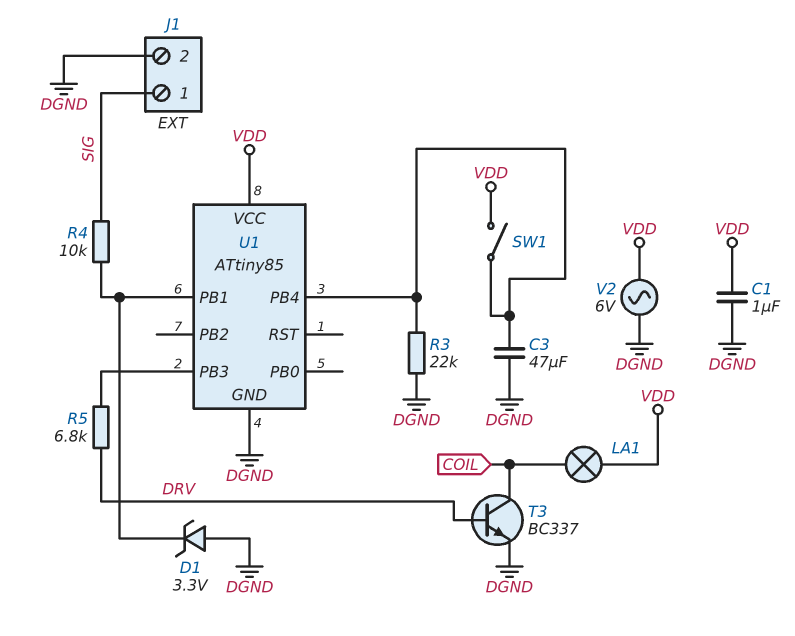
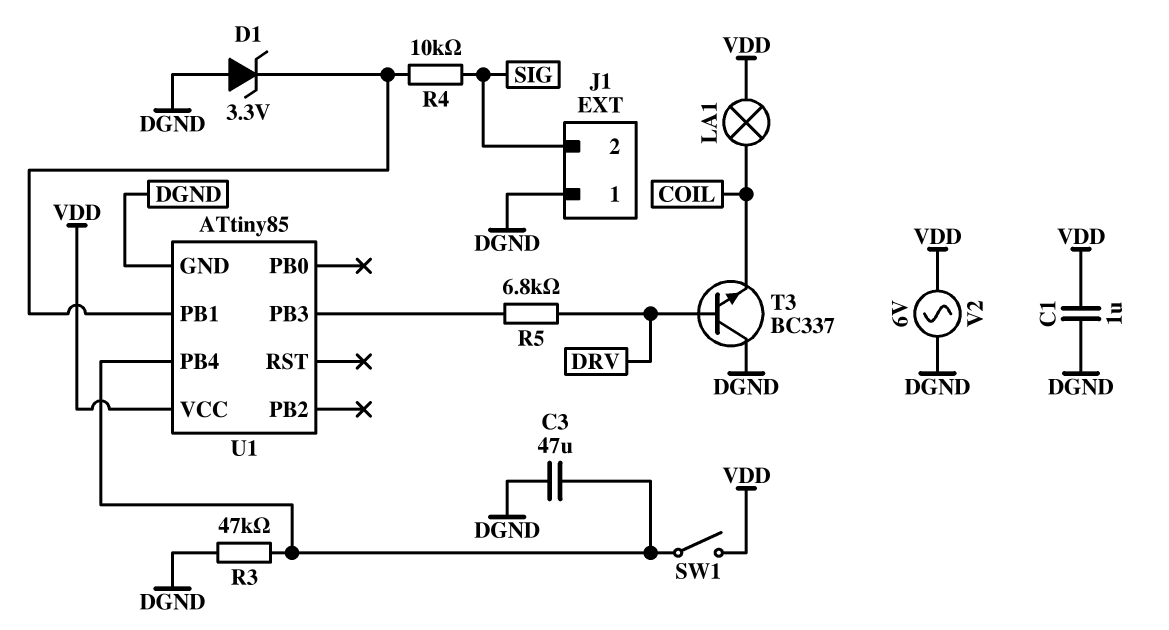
J1 pin 1: SIG -> DGND
J1 pin 2: DGND -> SIG
R3: 22k (DGND, U1/PB4) -> 47k (DGND, U1/PB4)
T3: NPN BC337 (B DRV, C COIL, E DGND) -> NPN BC337 (B DRV, C DGND, E COIL)

